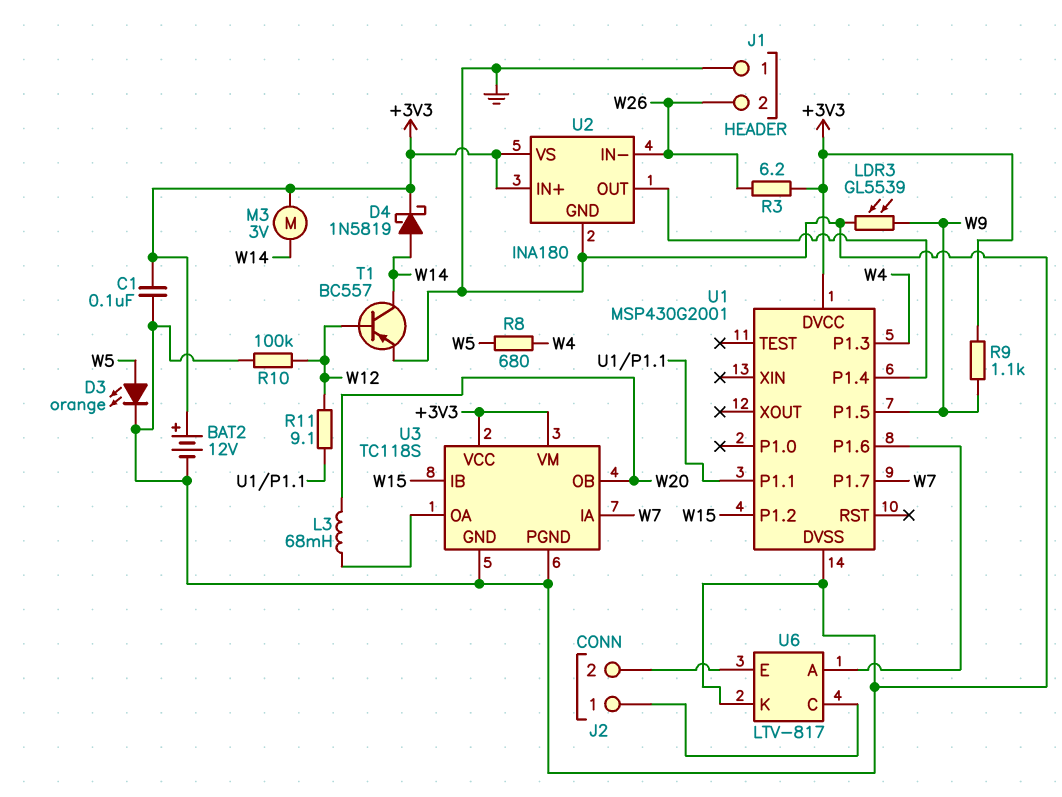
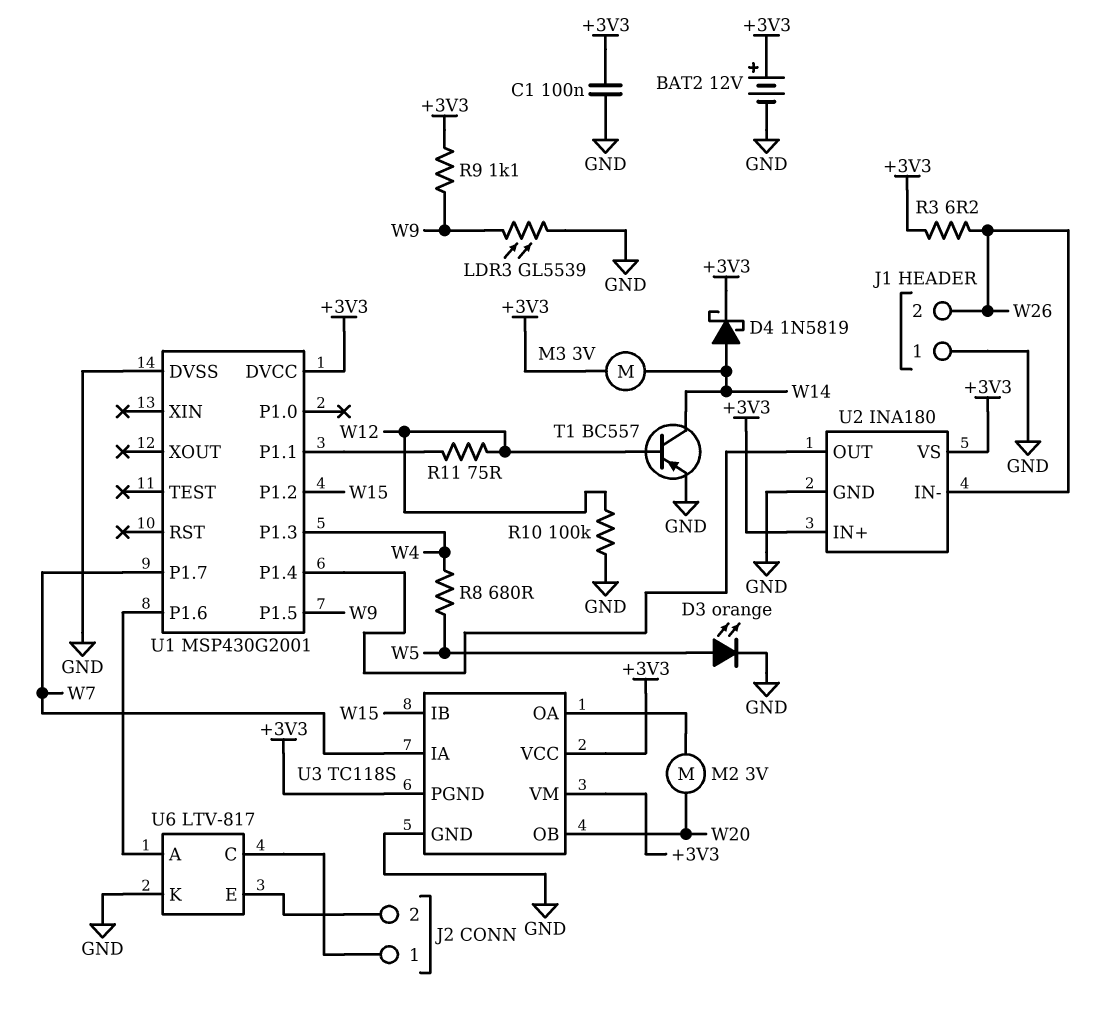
L3: 68mH (U3/OA, W20) -> none
M2: none -> motor 3V (U3/OA, W20)
R11: 9.1 (U1/P1.1, W12) -> 75 (U1/P1.1, W12)
U3 pin PGND: GND -> +3V3

